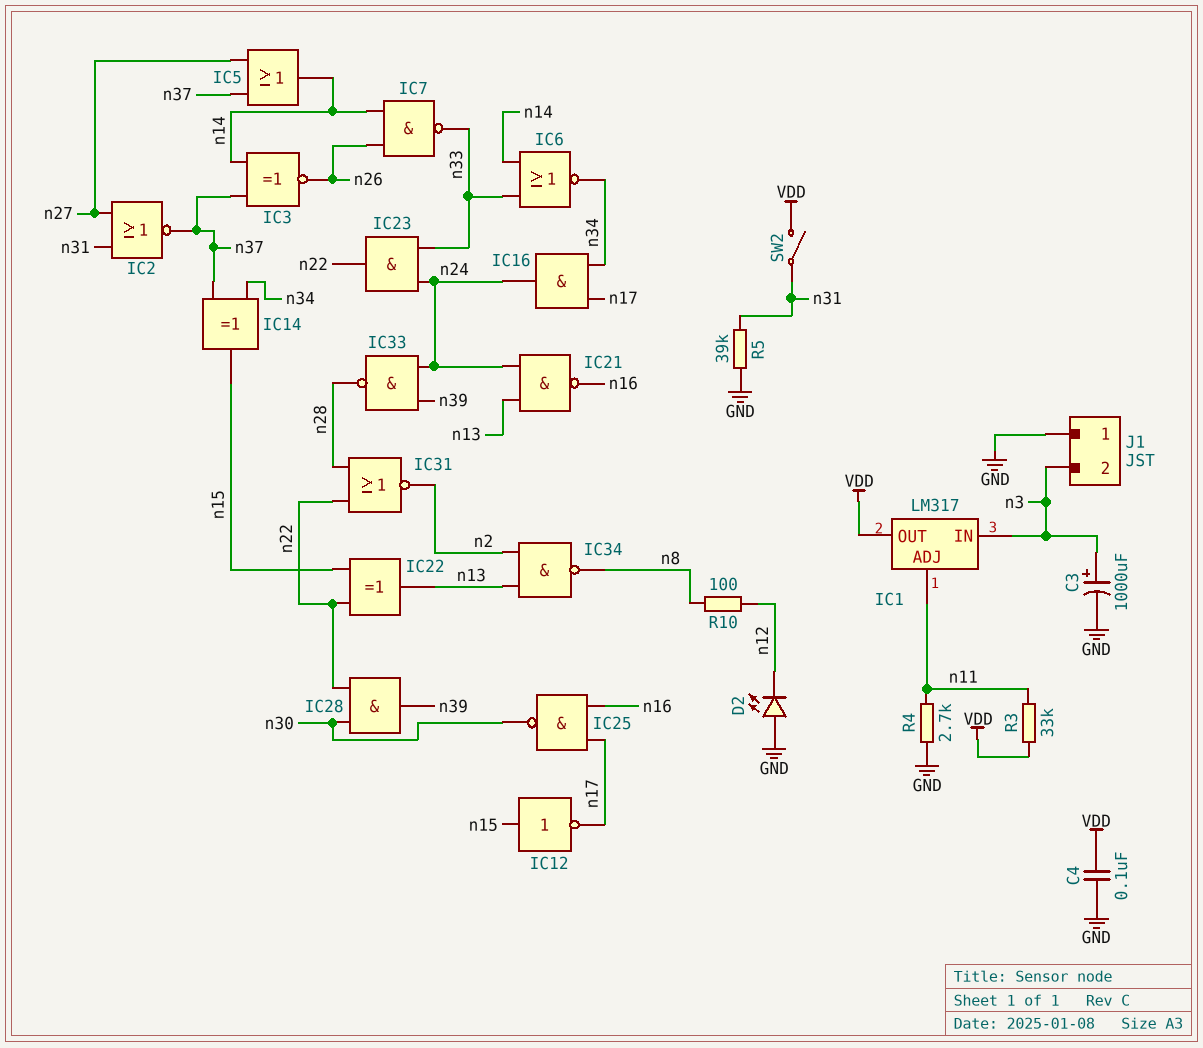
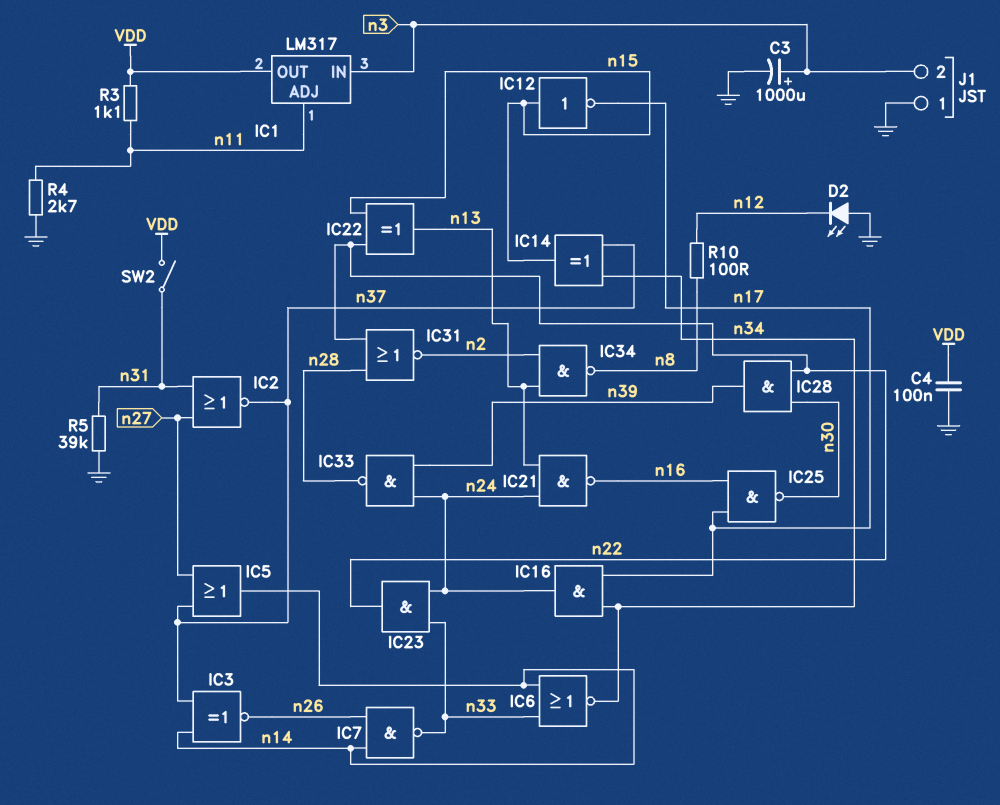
R3: 33k (VDD, n11) -> 1.1k (VDD, n11)

